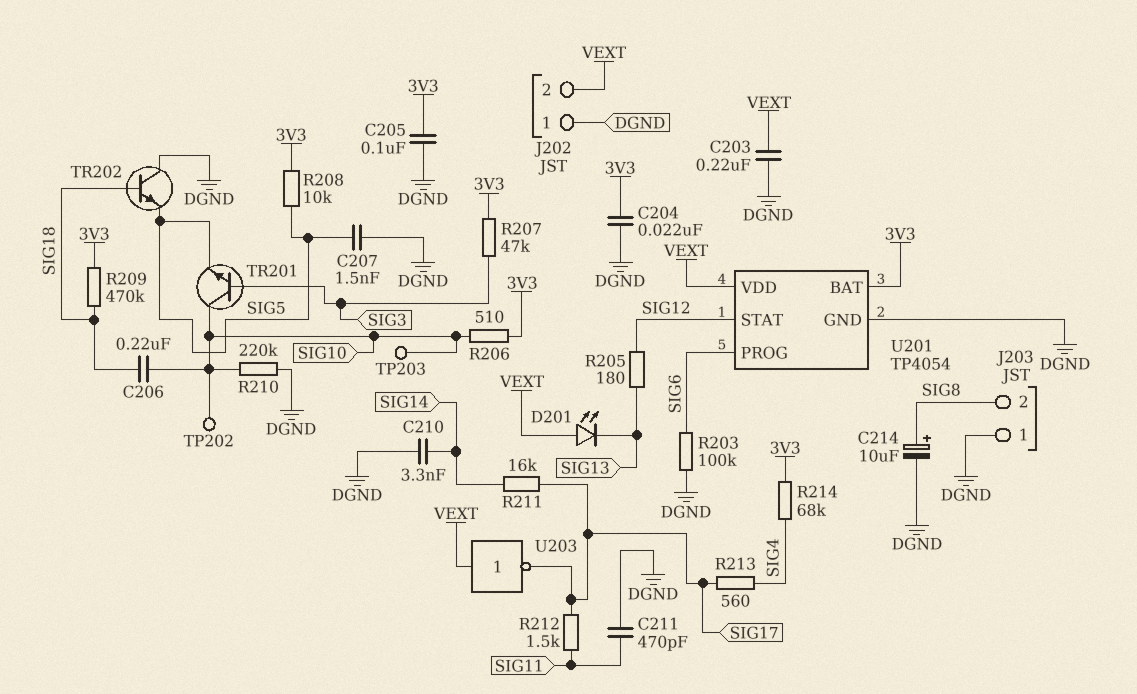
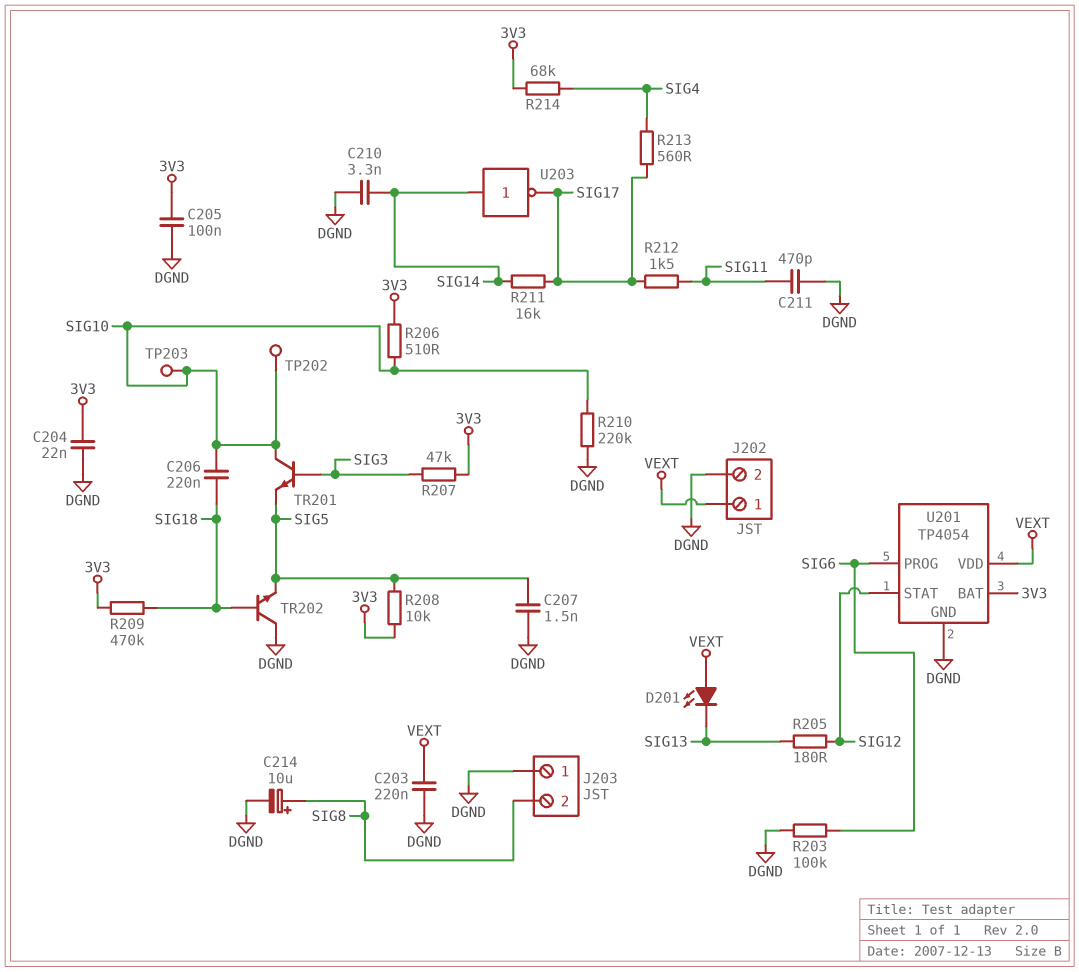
J202 pin 1: DGND -> VEXT
J202 pin 2: VEXT -> DGND
U203: NOT (in VEXT, out SIG17) -> NOT (in SIG14, out SIG17)

